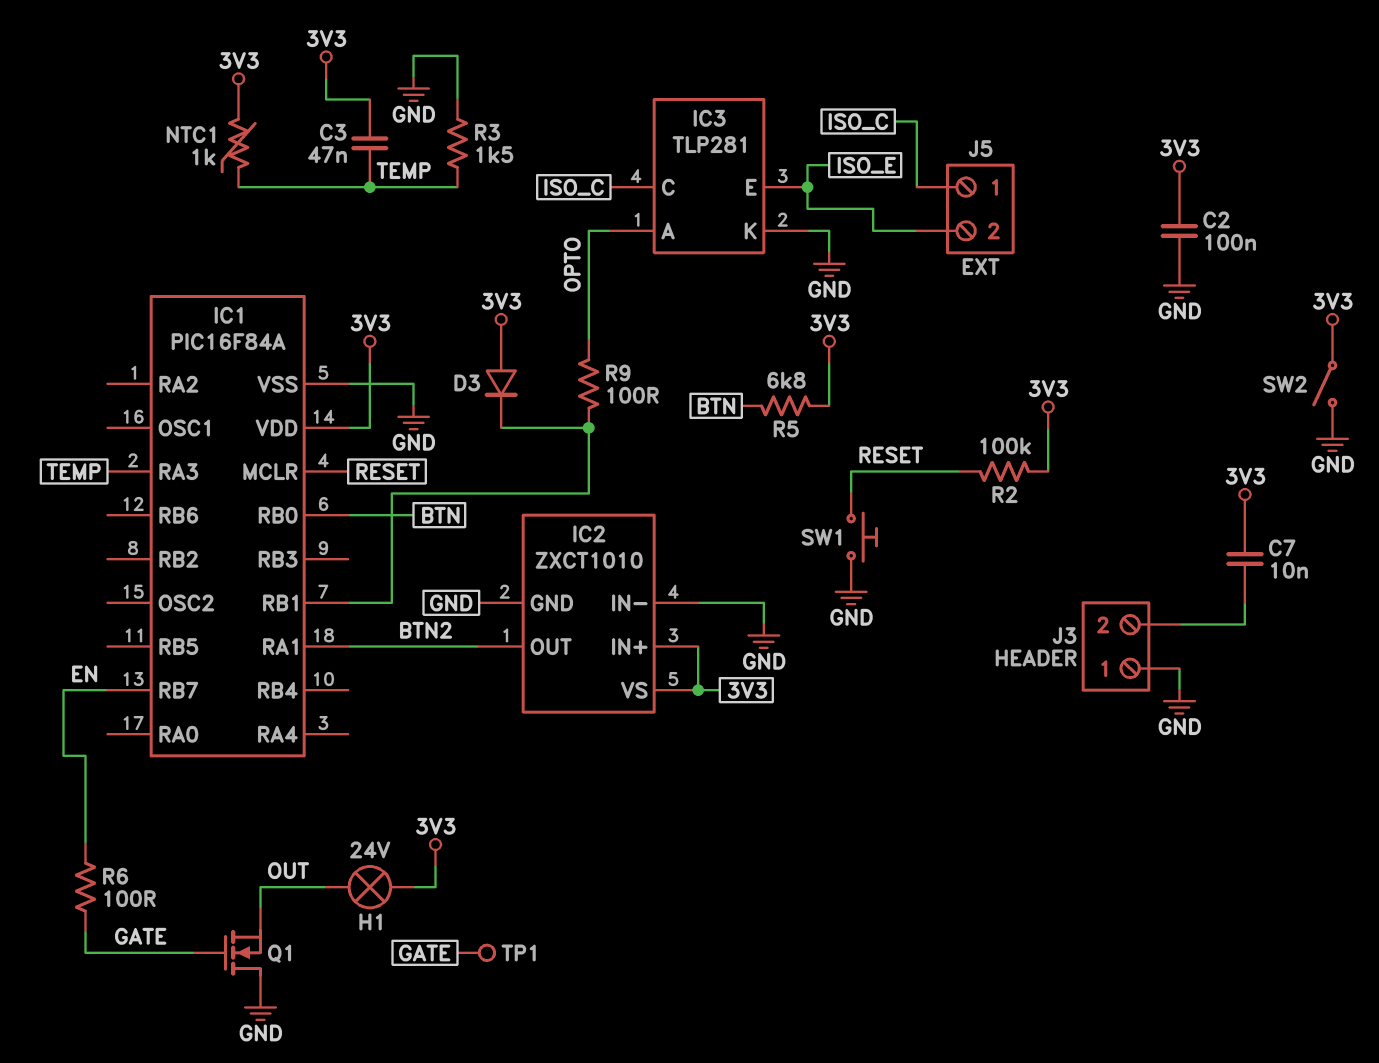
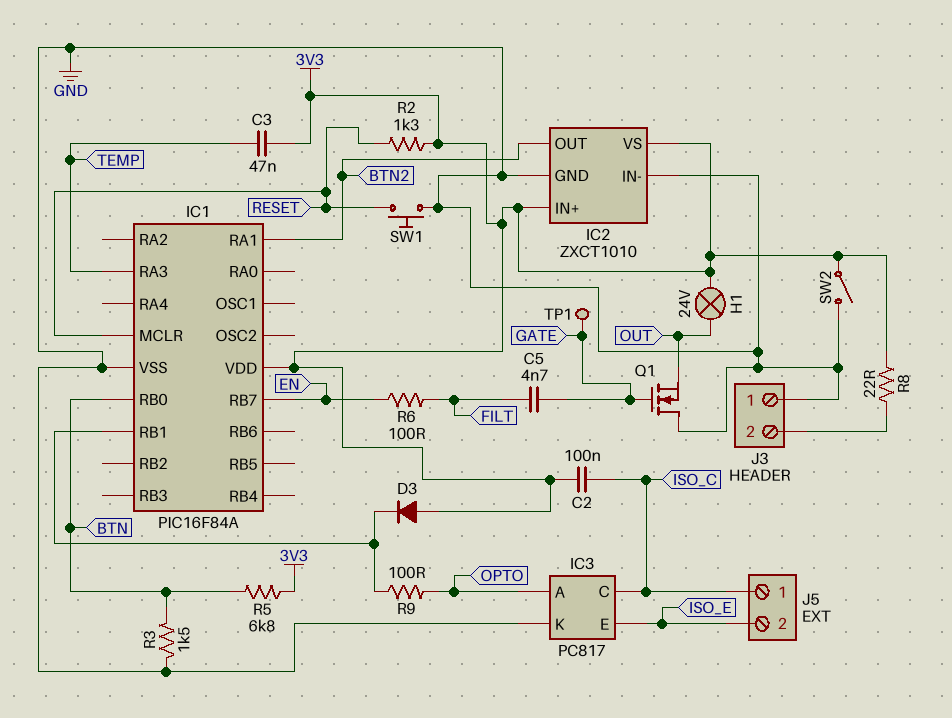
C2: 100nF (3V3, GND) -> 100nF (3V3, ISO_C)
C5: none -> 4.7nF (FILT, GATE)
C7: 10nF (3V3, J3/2) -> none
IC3: TLP281 -> PC817
NTC1: 1k (3V3, TEMP) -> none
R2: 100k (3V3, RESET) -> 1.3k (3V3, RESET)
R3: 1.5k (GND, TEMP) -> 1.5k (BTN, GND)
R6: 100 (EN, GATE) -> 100 (EN, FILT)
R8: none -> 22 (3V3, J3/2)

